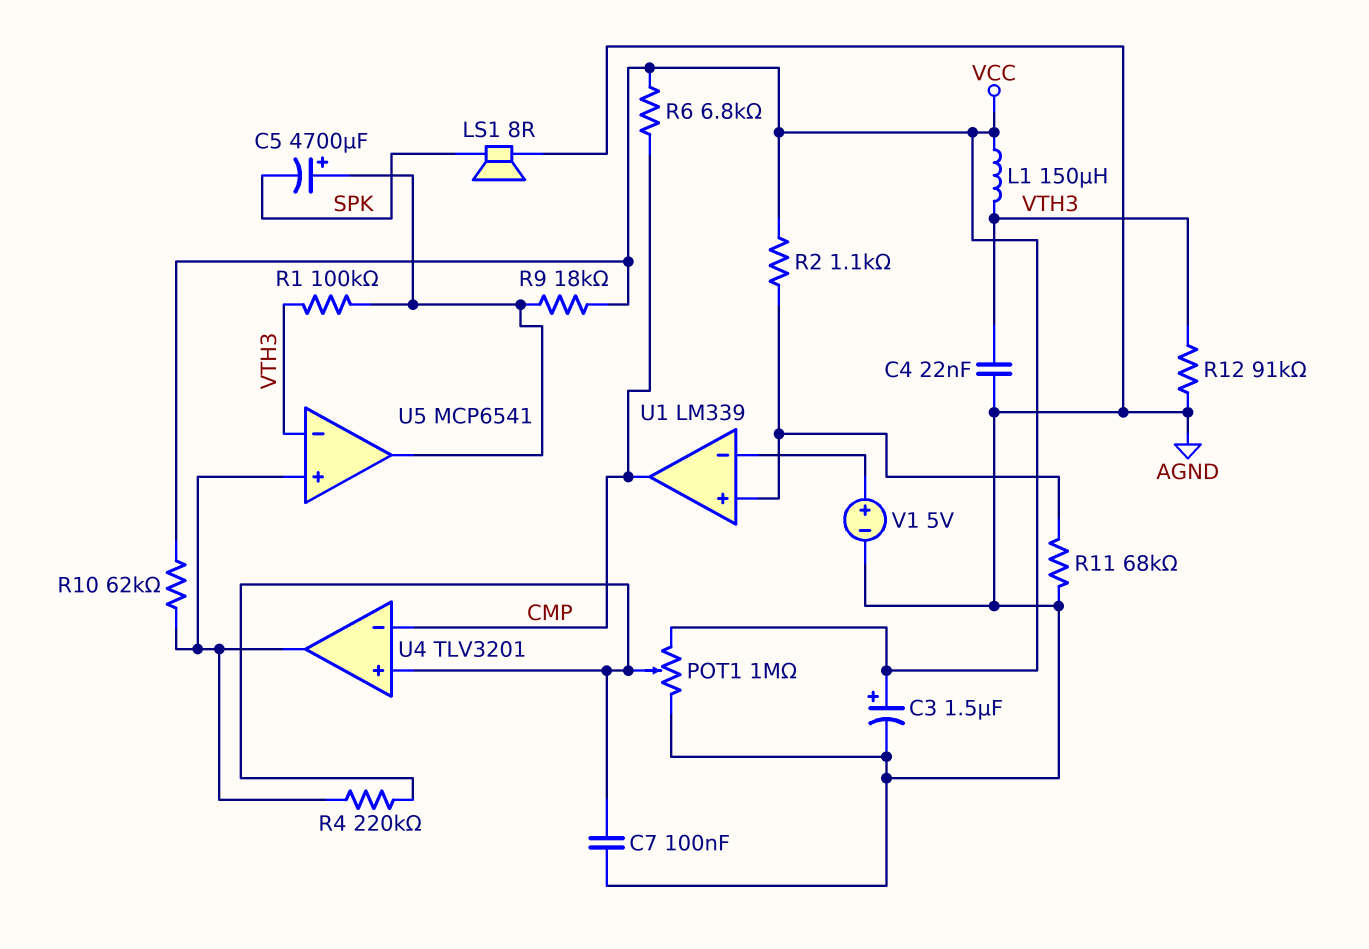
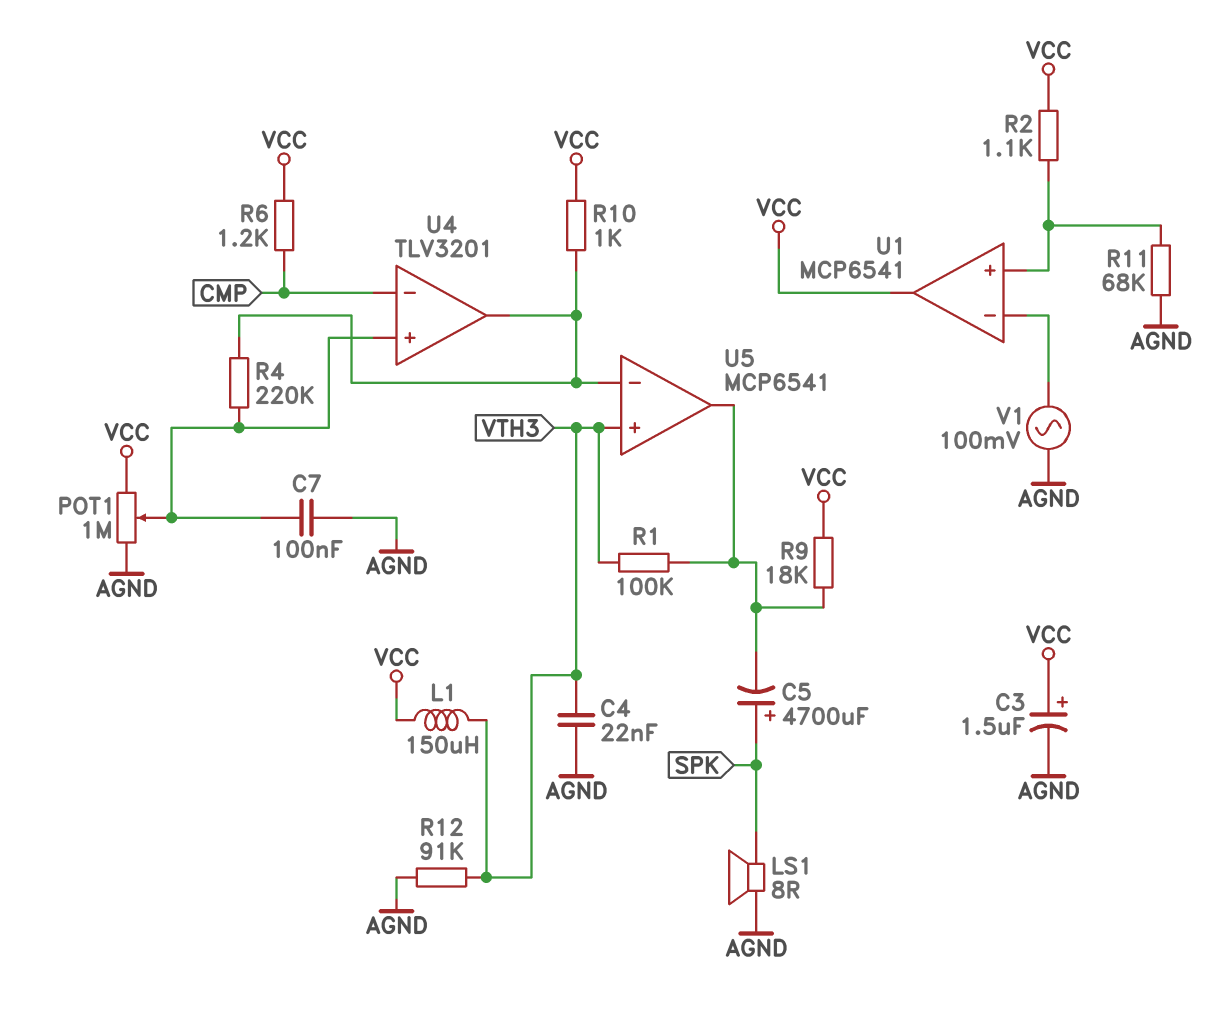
C5: 4700uF (plus U5/out, minus SPK) -> 4700uF (plus SPK, minus U5/out)
R6: 6.8k (CMP, VCC) -> 1.2k (CMP, VCC)
R10: 62k (U4/out, VCC) -> 1k (U4/out, VCC)
U1: LM339 -> MCP6541
U1 pin out: CMP -> VCC
U5 pin in+: U4/out -> VTH3
U5 pin in-: VTH3 -> U4/out
V1: 5V (plus U1/in-, minus AGND) -> AC 100mV (AGND, U1/in-)

